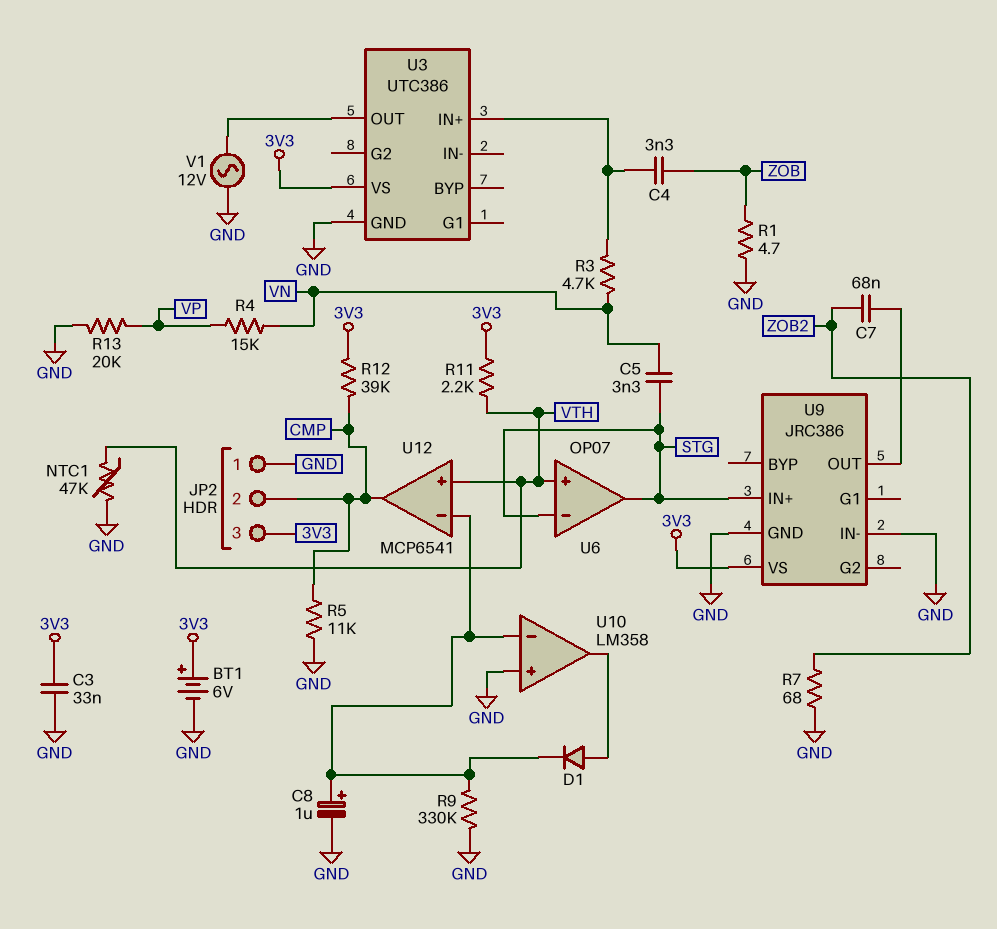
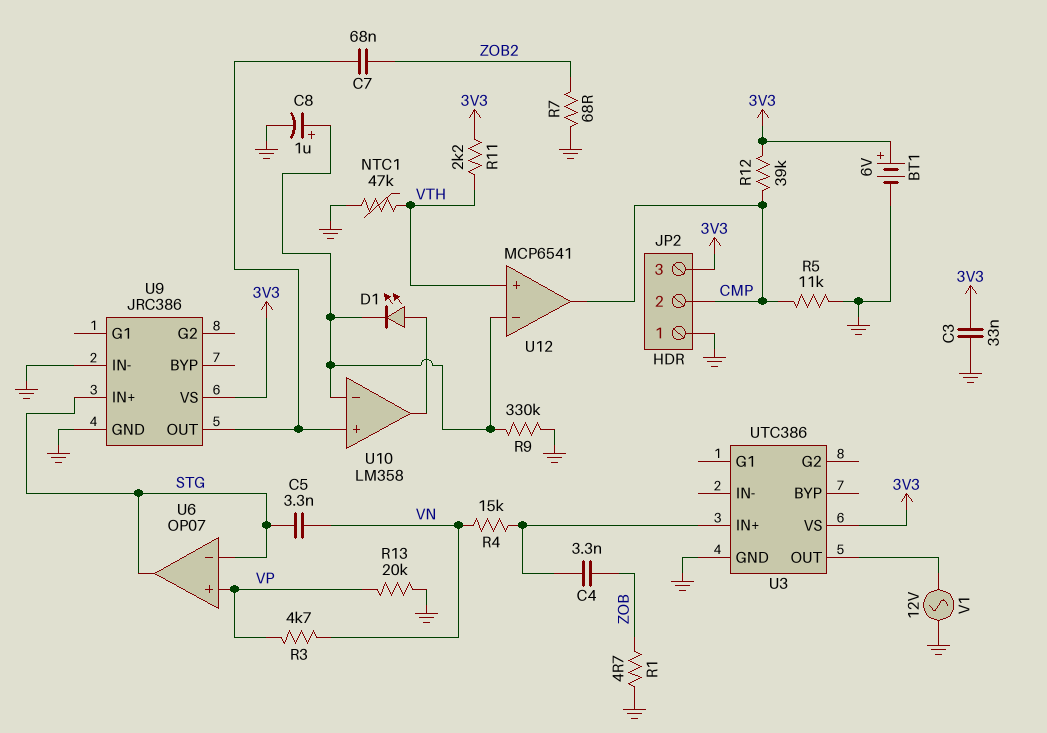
D1: diode (A U10/out, K U10/in-) -> LED (A U10/out, K U10/in-)
R3: 4.7k (U3/IN+, VN) -> 4.7k (VN, VP)
R4: 15k (VN, VP) -> 15k (U3/IN+, VN)
U6 pin in+: VTH -> VP
U10 pin in+: GND -> U9/OUT

